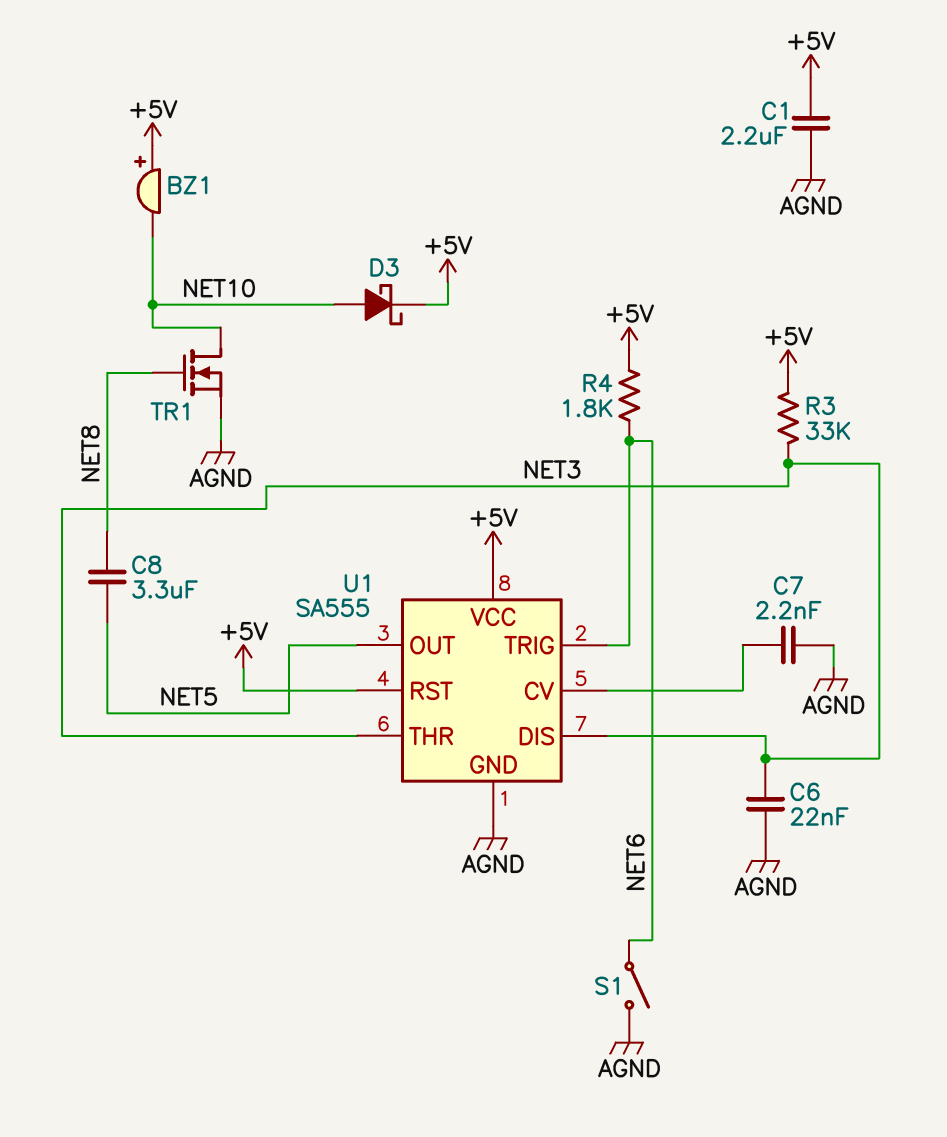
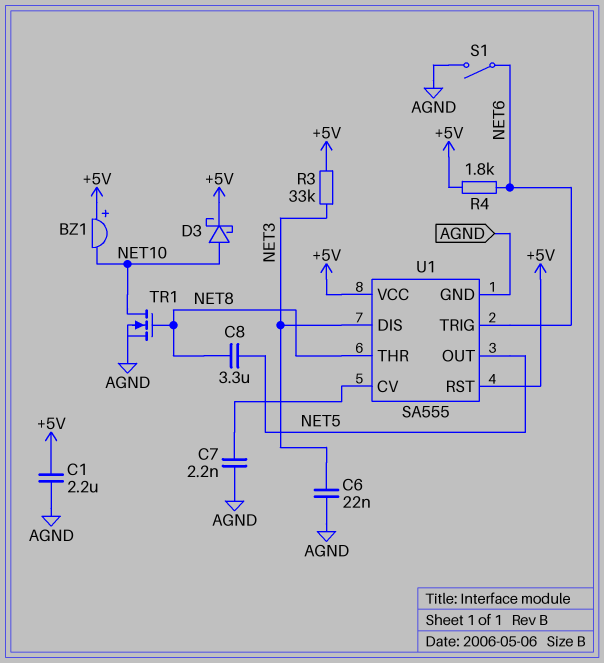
U1 pin THR: NET3 -> NET8

